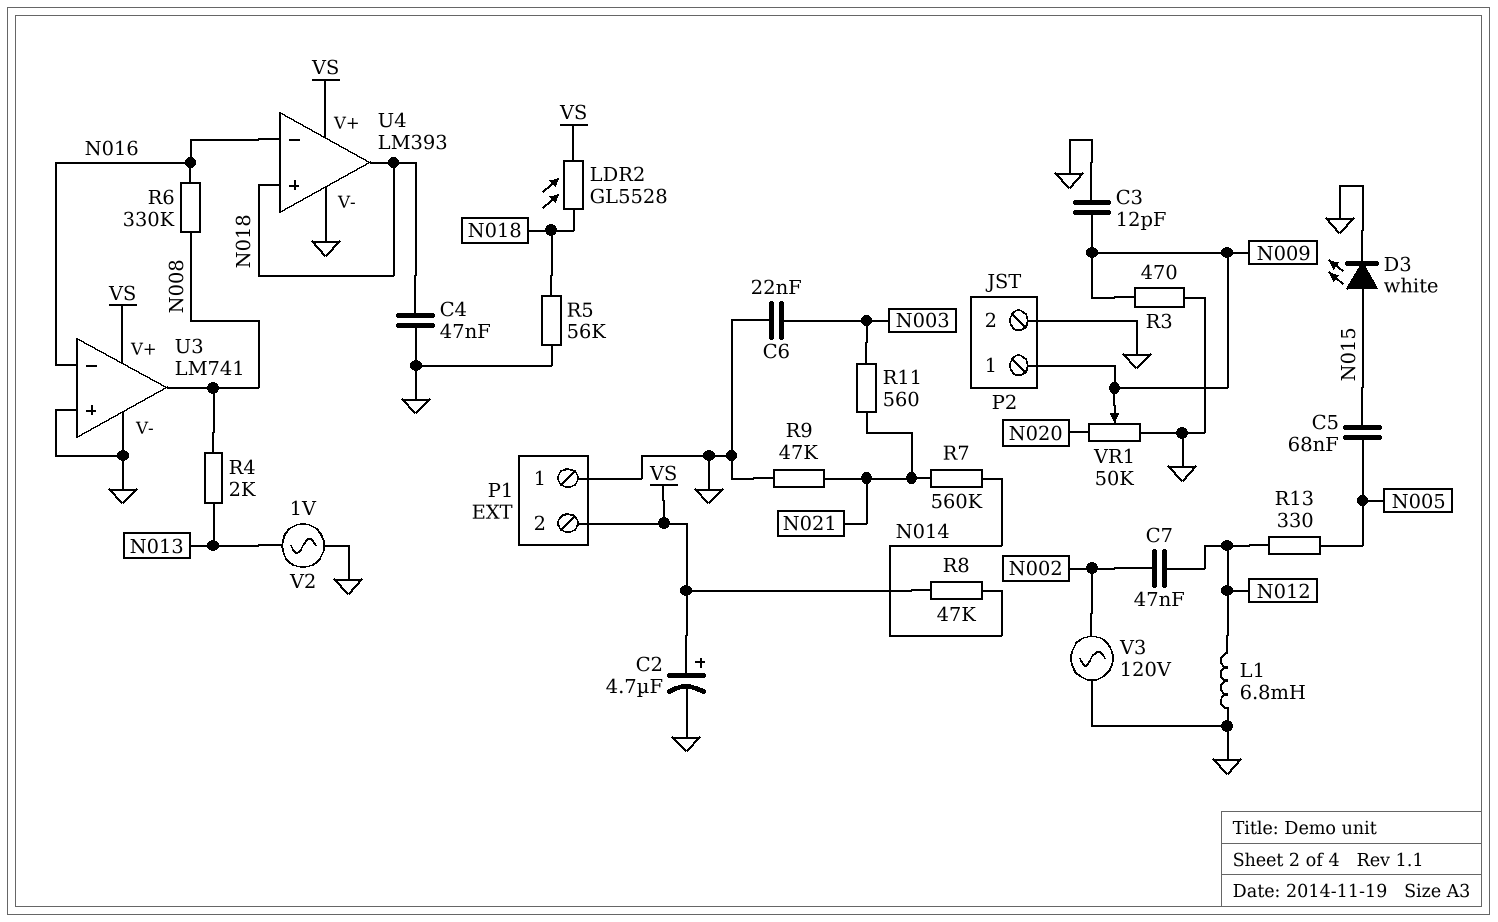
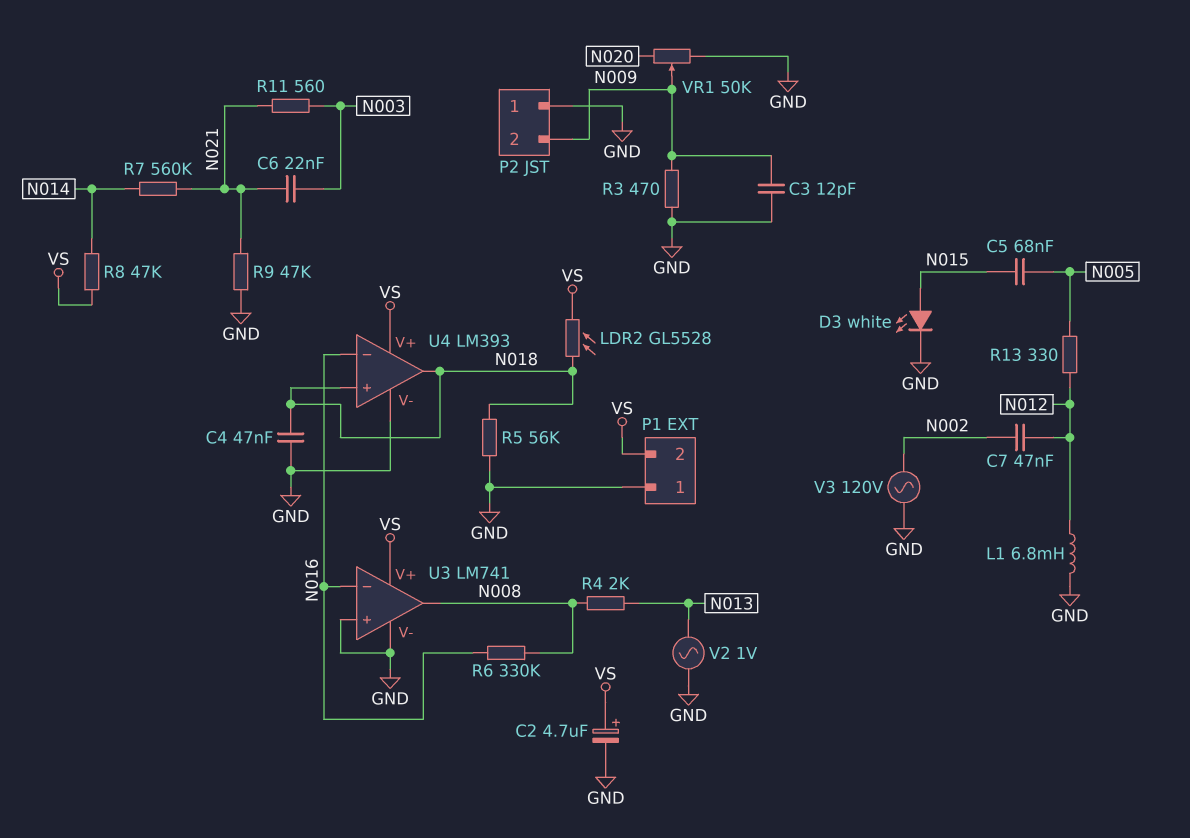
C6: 22nF (GND, N003) -> 22nF (N003, N021)
P2 pin 1: N009 -> GND
P2 pin 2: GND -> N009

